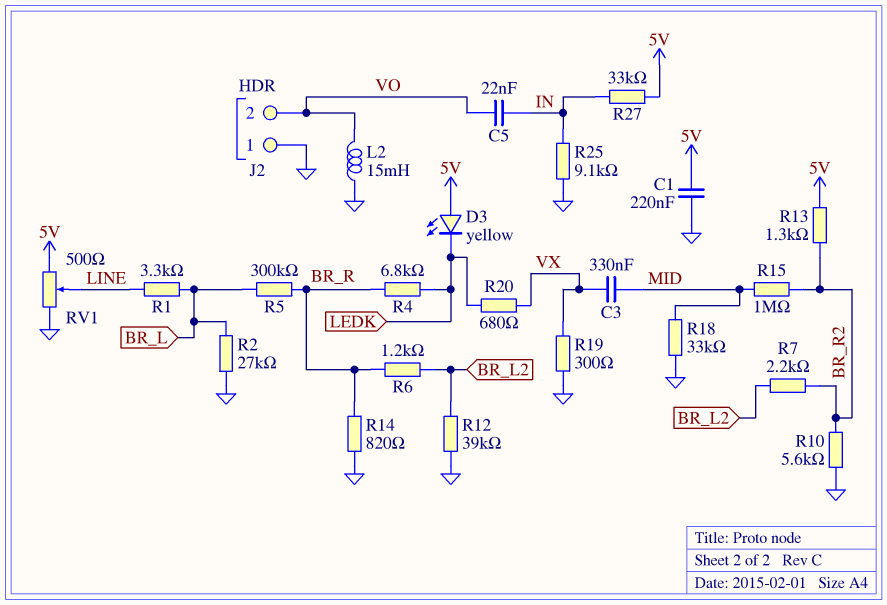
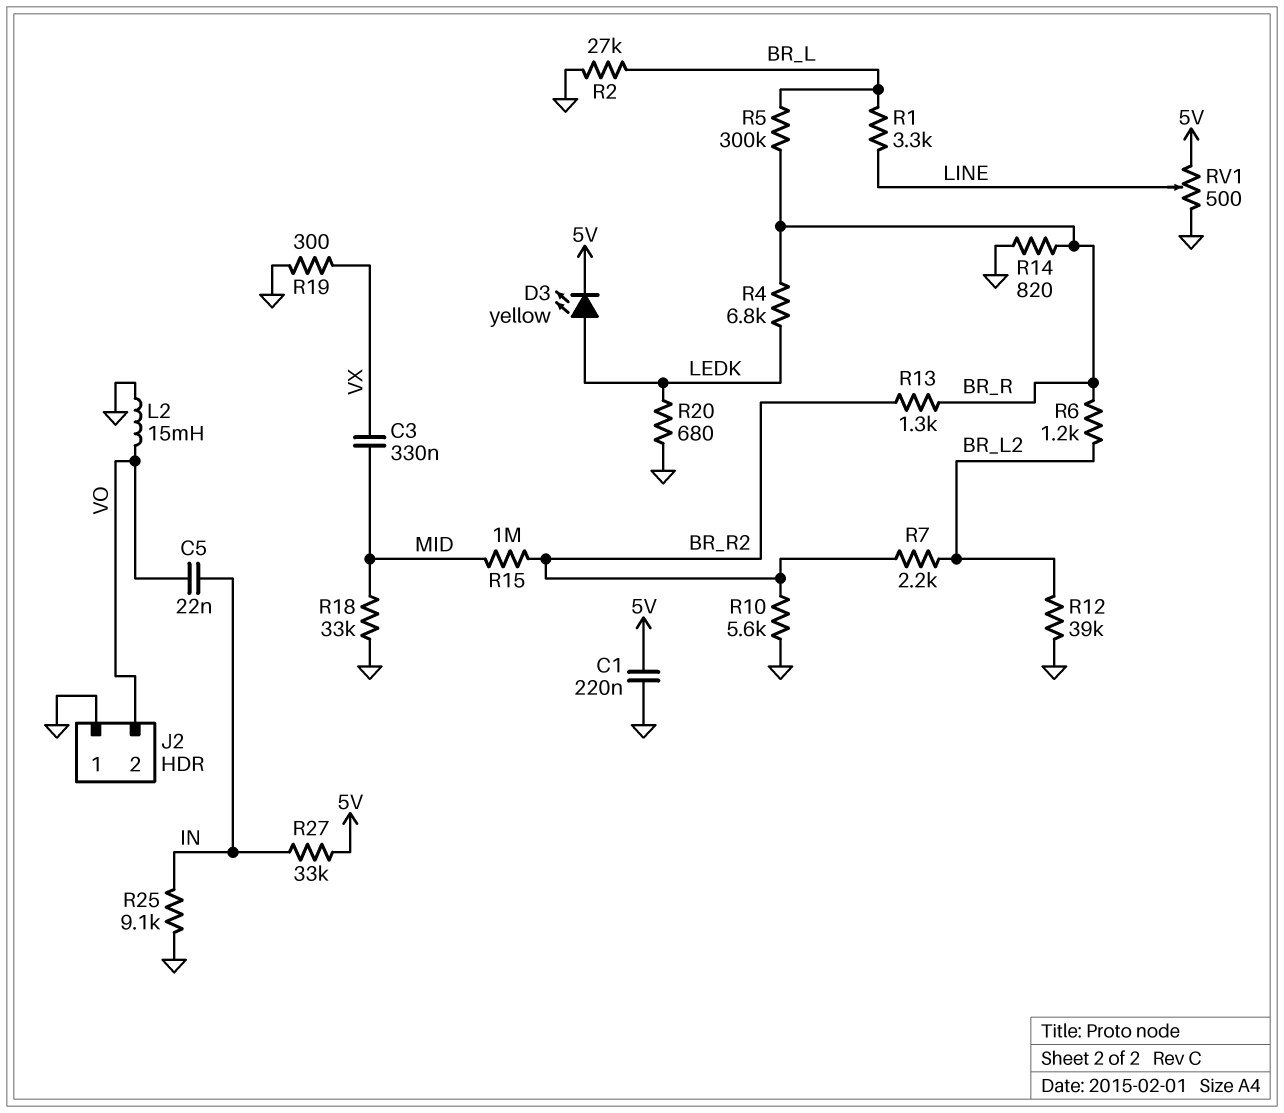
D3: LED yellow (A 5V, K LEDK) -> LED yellow (A LEDK, K 5V)
R13: 1.3k (5V, BR_R2) -> 1.3k (BR_R, BR_R2)
R20: 680 (LEDK, VX) -> 680 (GND, LEDK)

